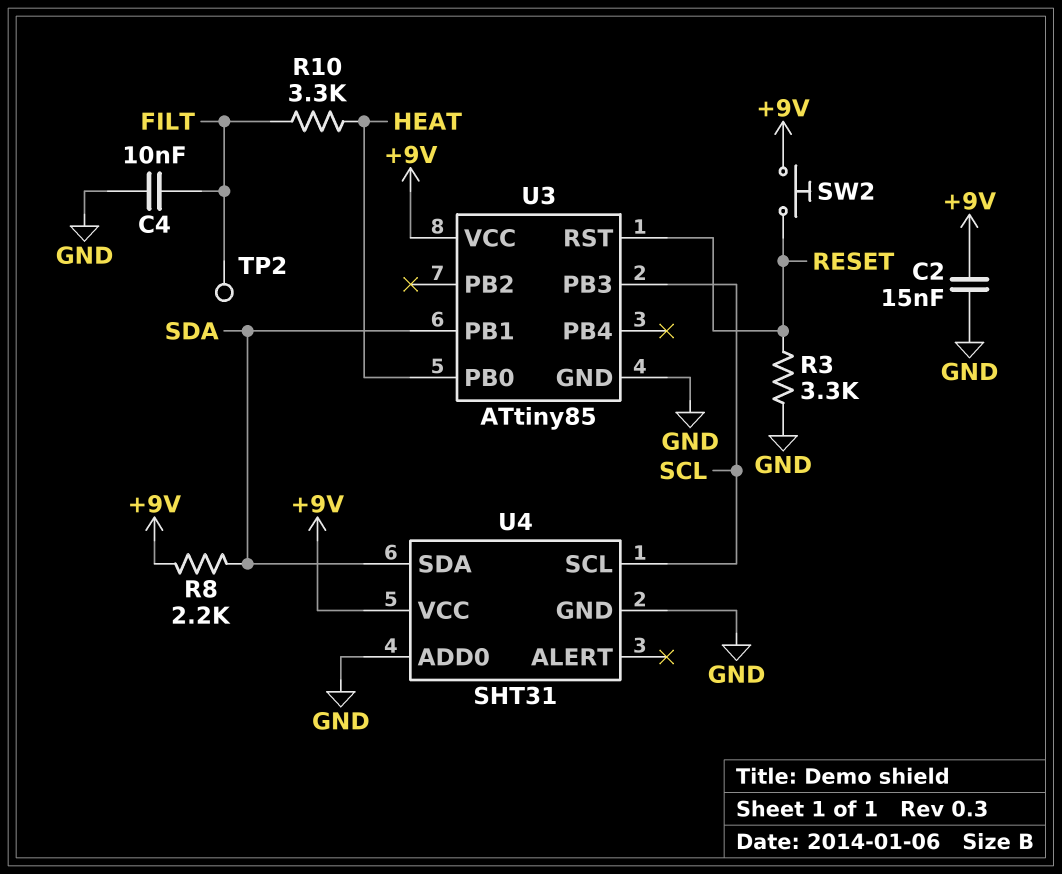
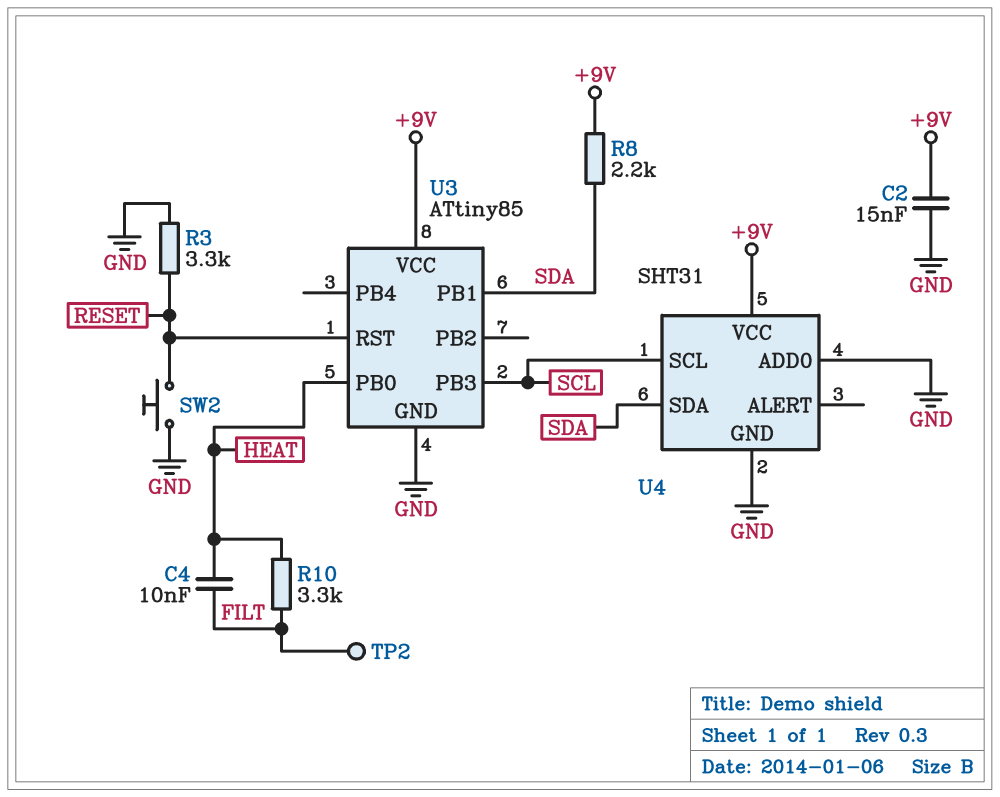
C4: 10nF (FILT, GND) -> 10nF (FILT, HEAT)
SW2: button (+9V, RESET) -> button (GND, RESET)

